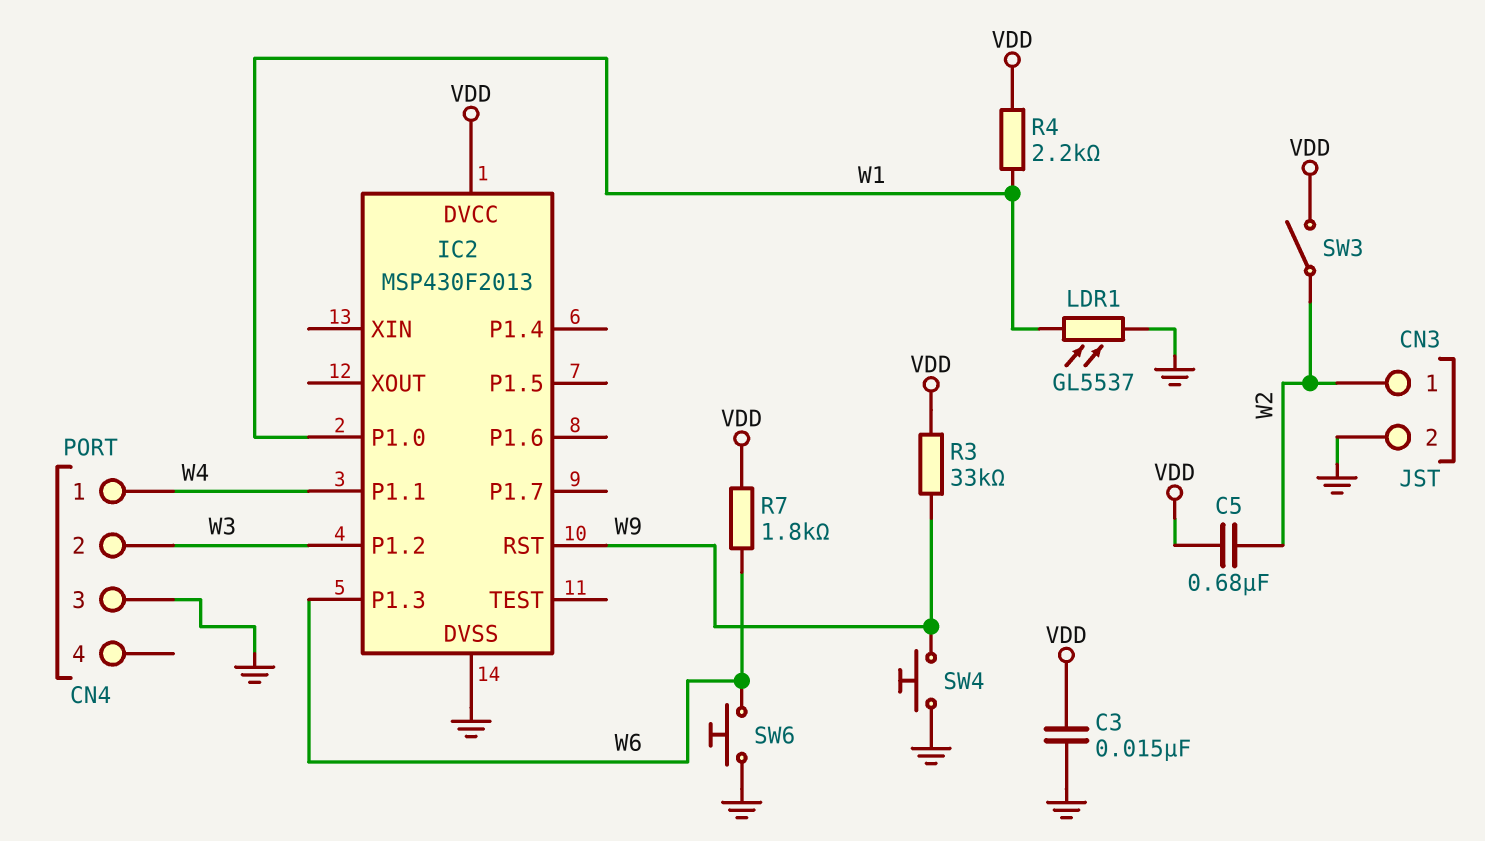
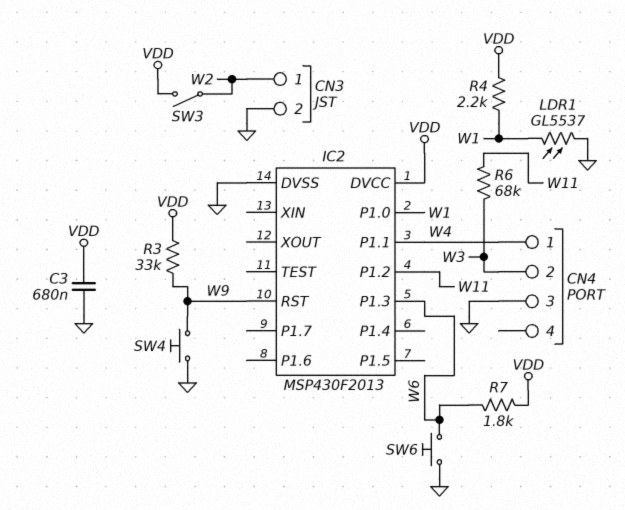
C3: 15nF (GND, VDD) -> 680nF (GND, VDD)
C5: 680nF (VDD, W2) -> none
IC2 pin P1.2: W3 -> W11
R6: none -> 68k (W3, W11)

